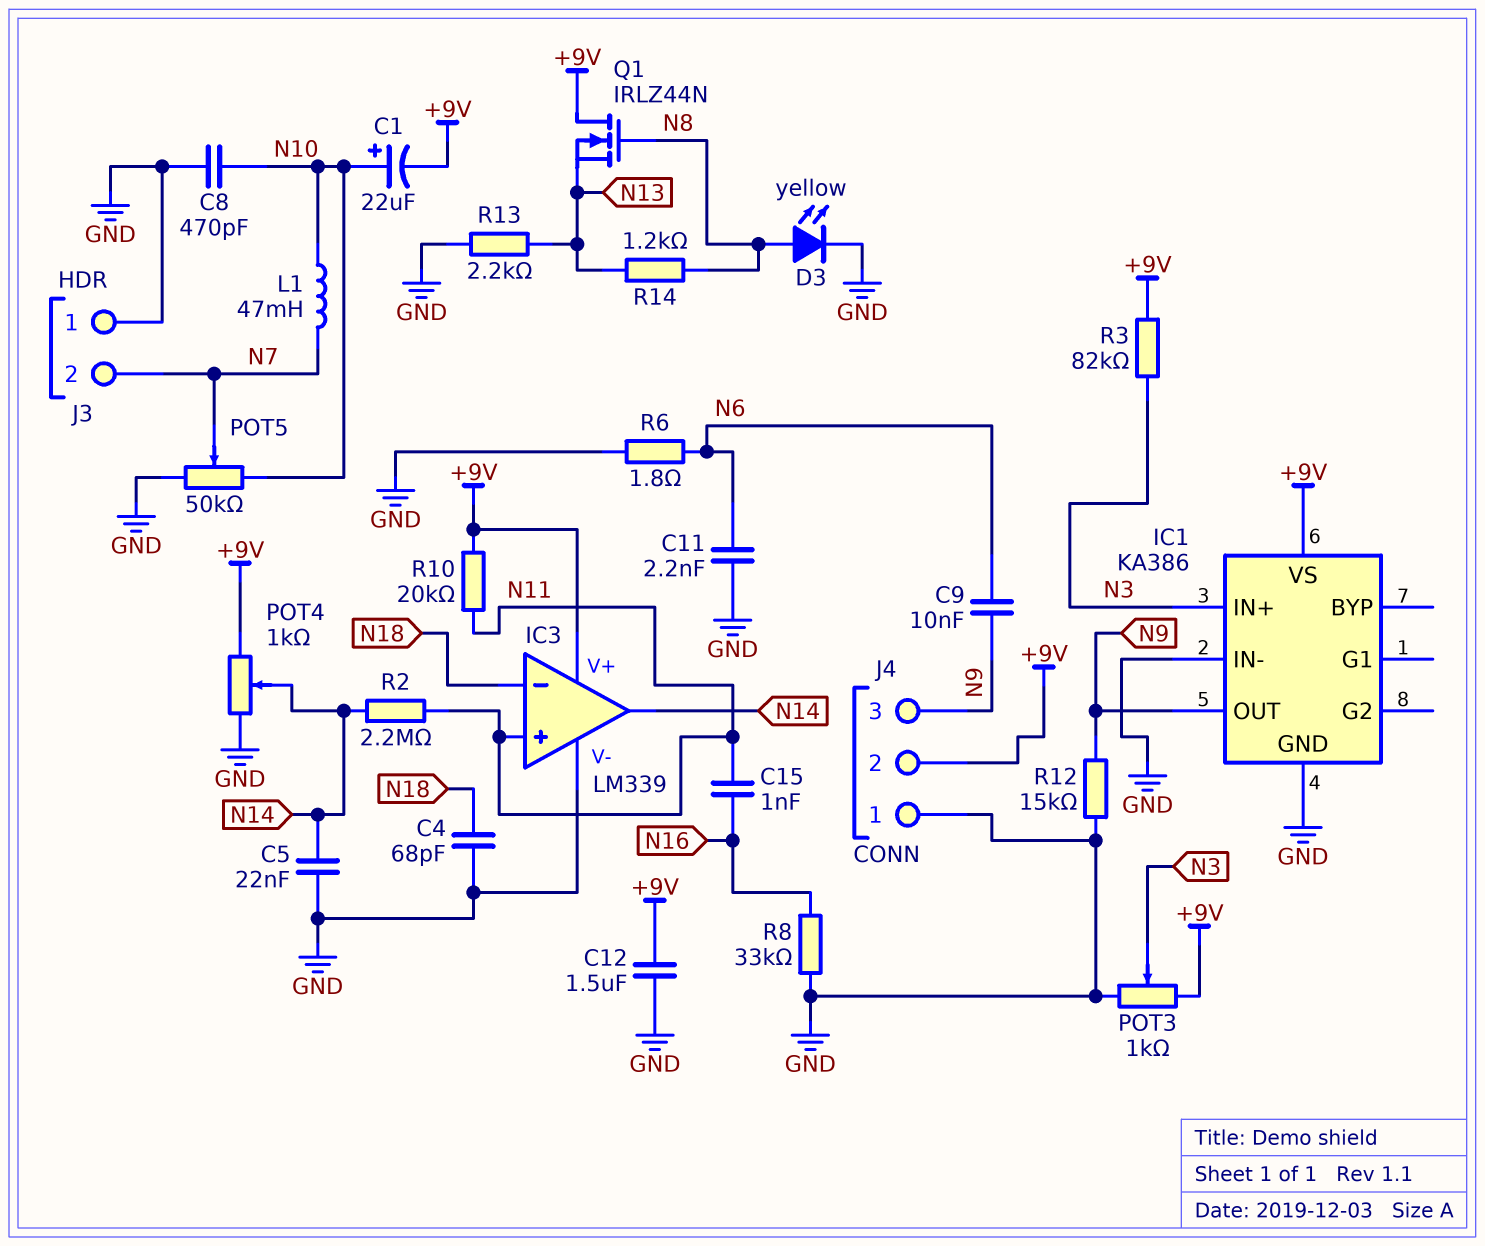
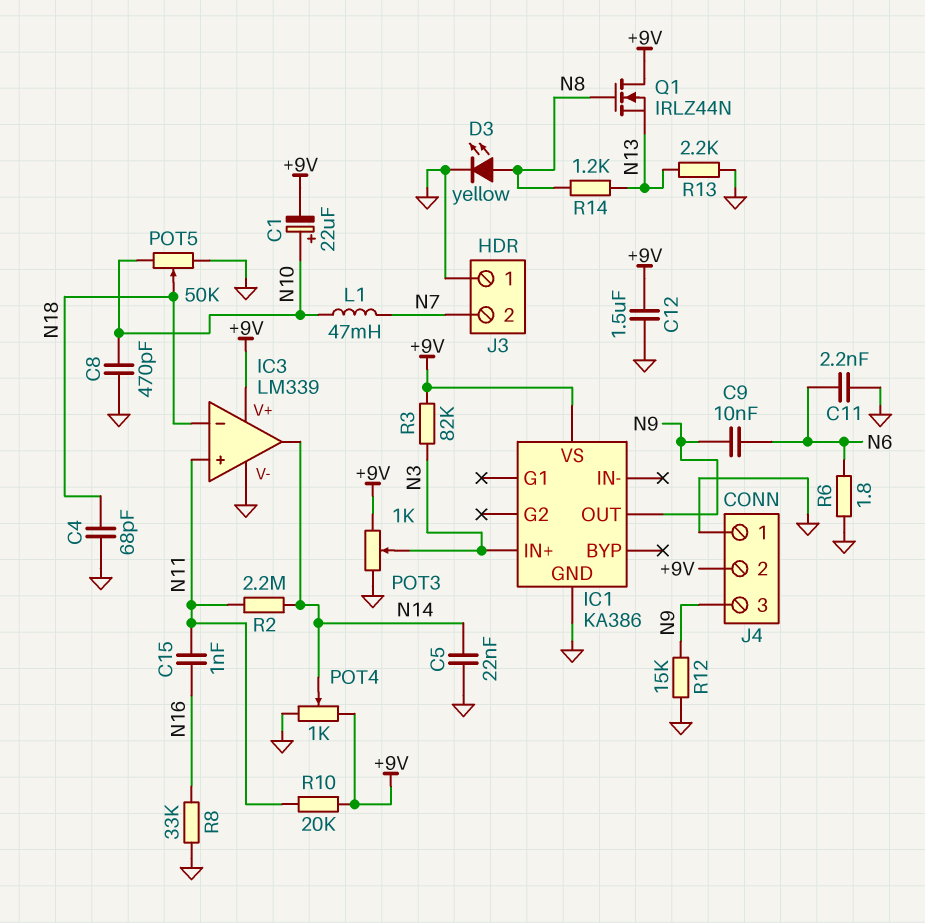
IC1 pin IN-: GND -> none
POT5: 50k (GND, N10, wiper N7) -> 50k (GND, N10, wiper N18)

